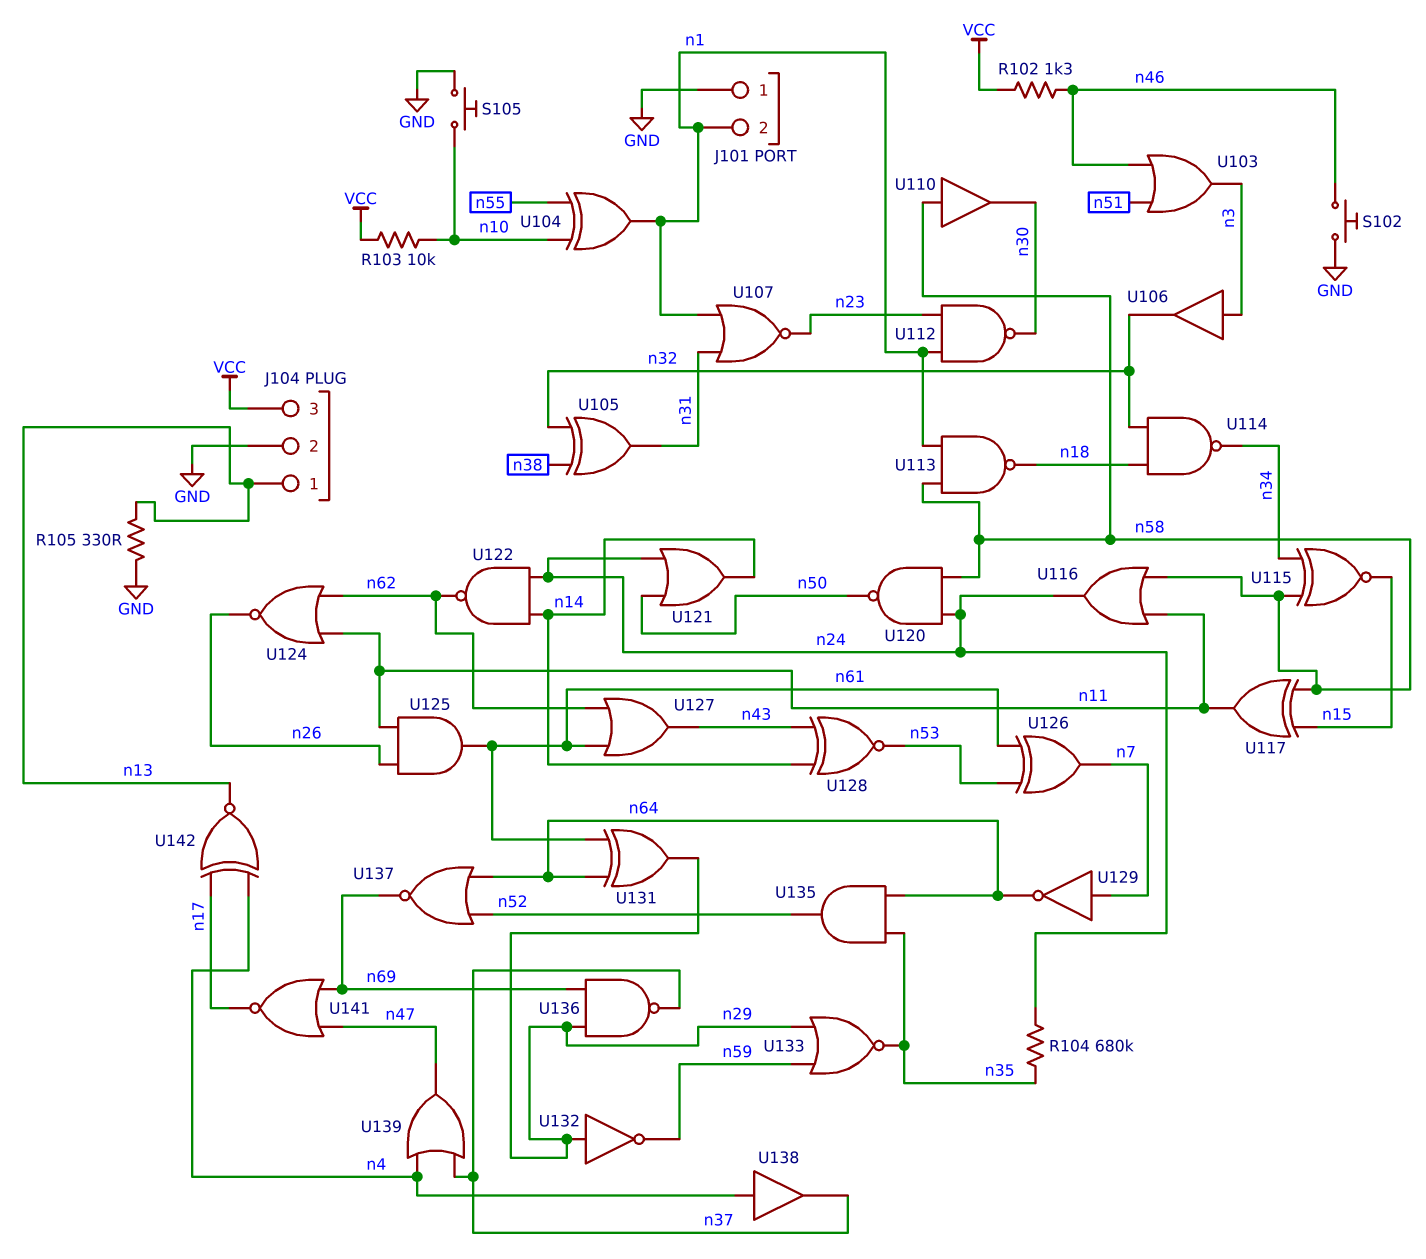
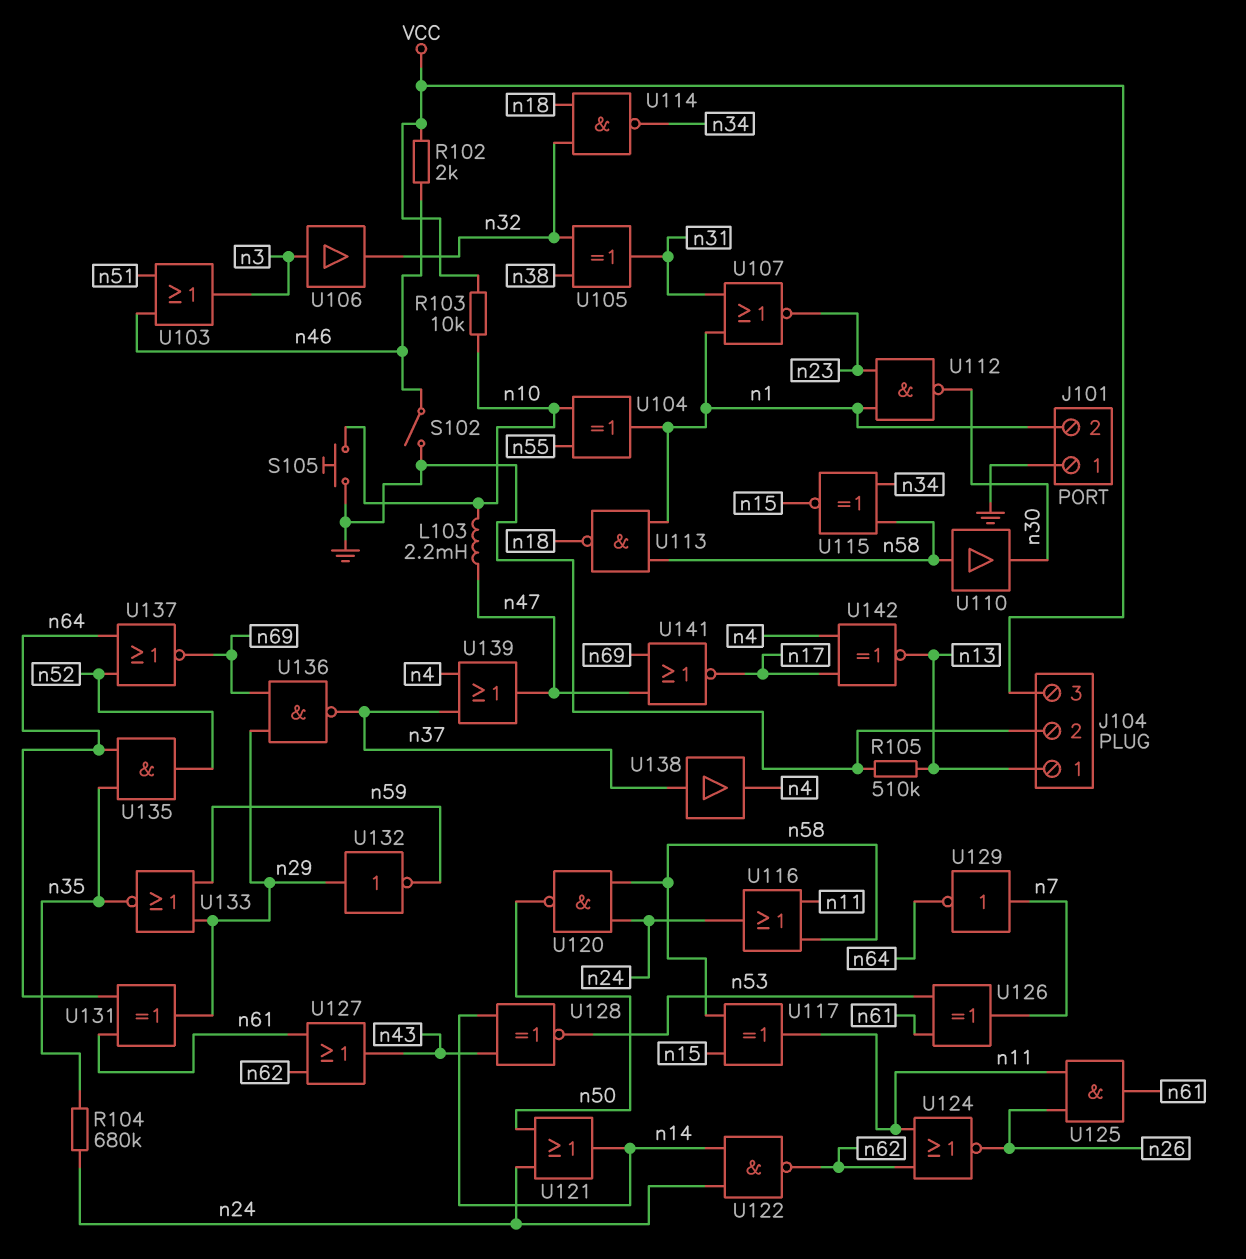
L103: none -> 2.2mH (n10, n47)
R102: 1.3k (VCC, n46) -> 2k (VCC, n46)
R105: 330 (GND, n13) -> 510k (GND, n13)
S102: button (GND, n46) -> switch (GND, n46)
U138: buffer (in n4, out n37) -> buffer (in n37, out n4)

